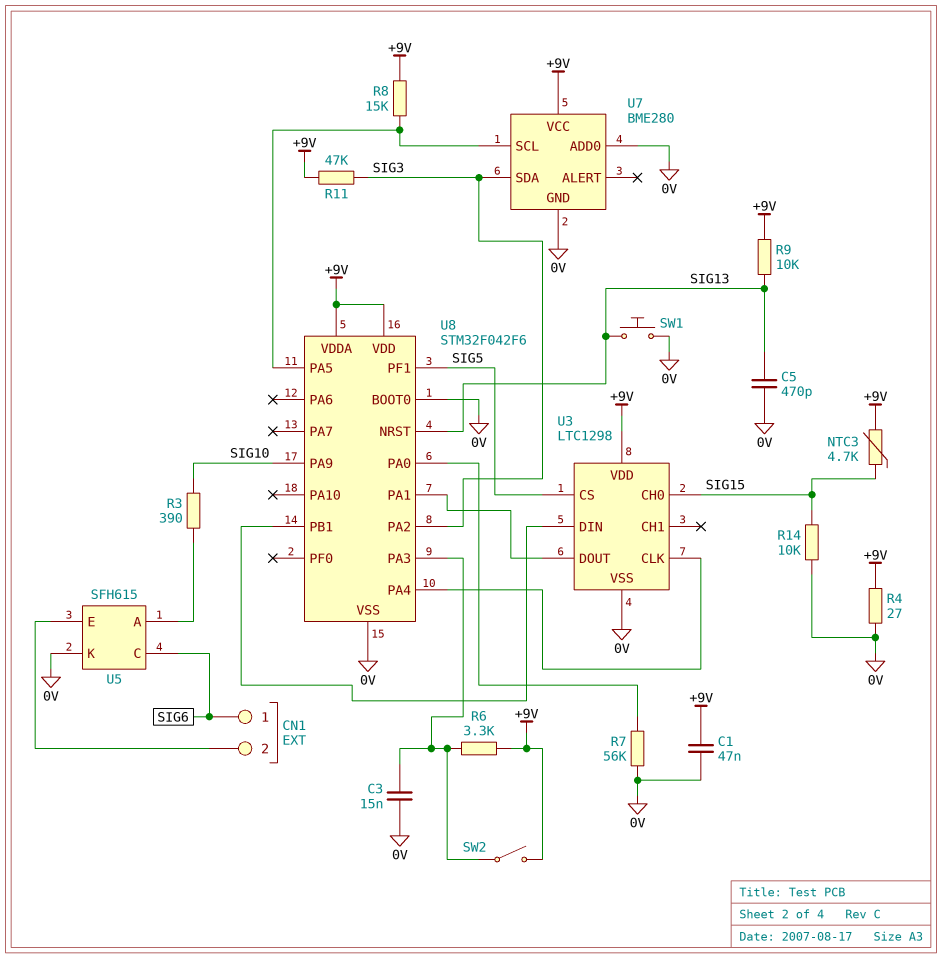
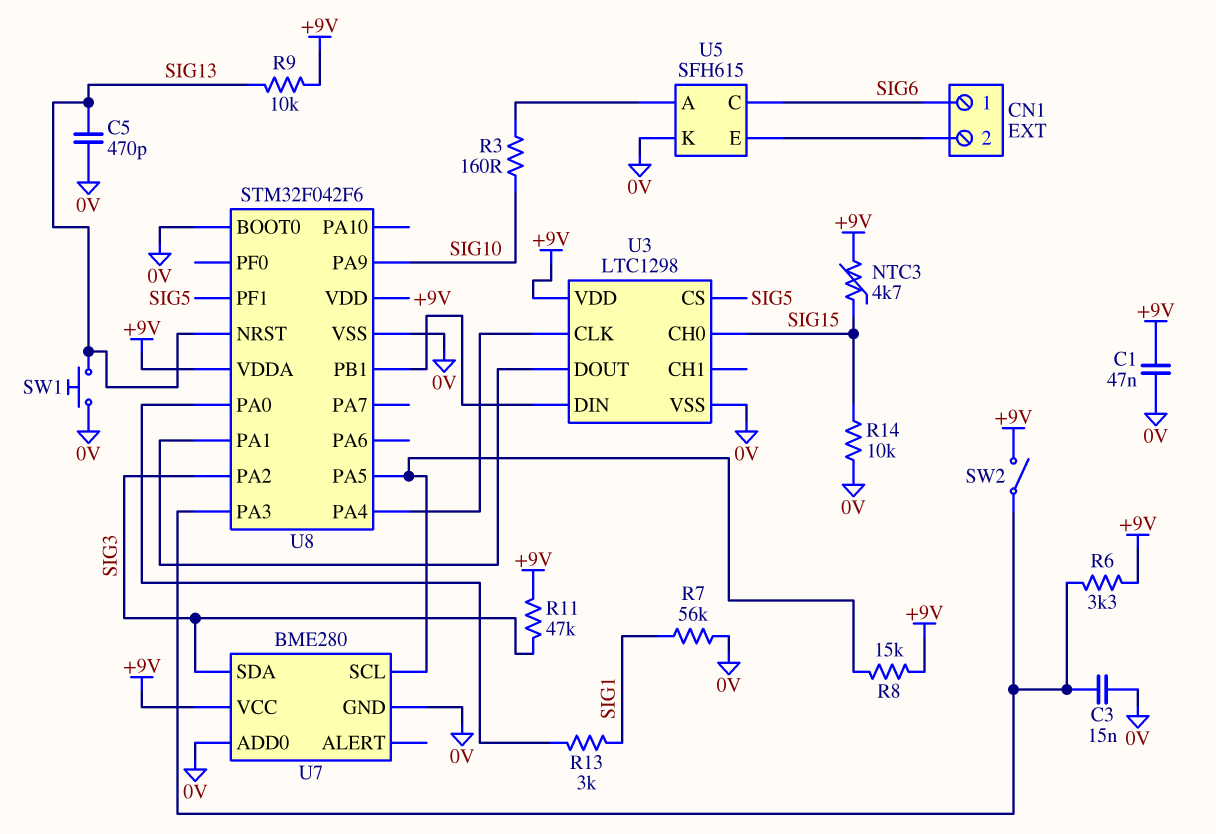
R3: 390 (SIG10, U5/A) -> 160 (SIG10, U5/A)
R4: 27 (+9V, 0V) -> none
R7: 56k (0V, U8/PA0) -> 56k (0V, SIG1)
R13: none -> 3k (SIG1, U8/PA0)

